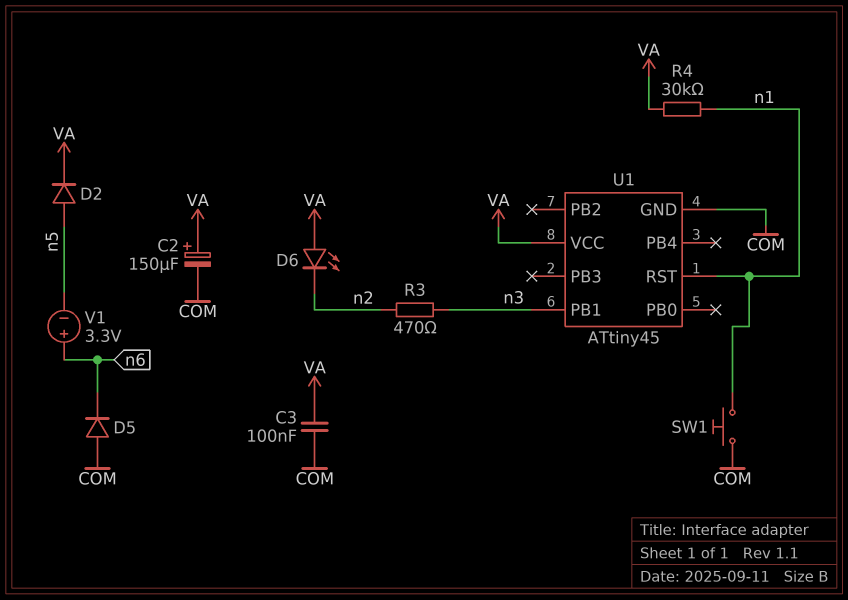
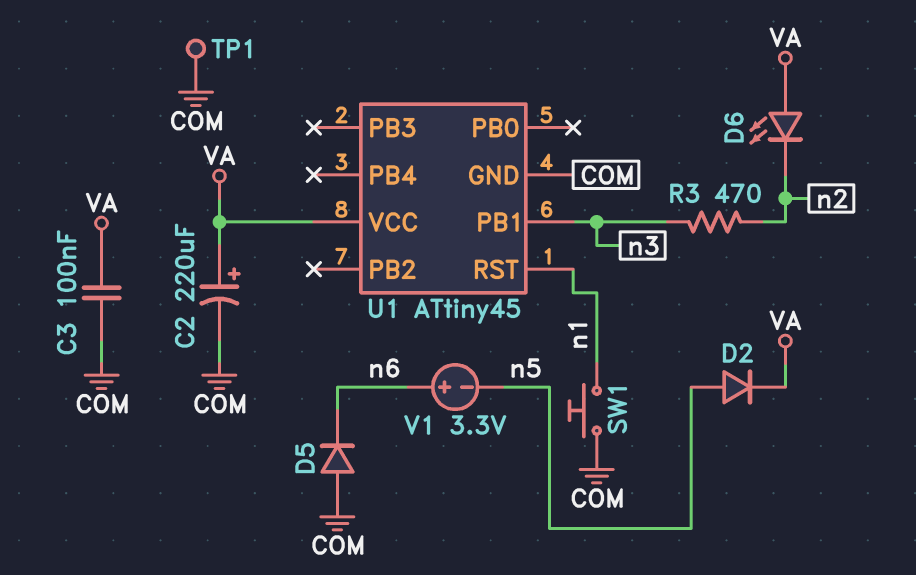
C2: 150uF (plus VA, minus COM) -> 220uF (plus VA, minus COM)
R4: 30k (VA, n1) -> none
TP1: none -> test point (COM)

